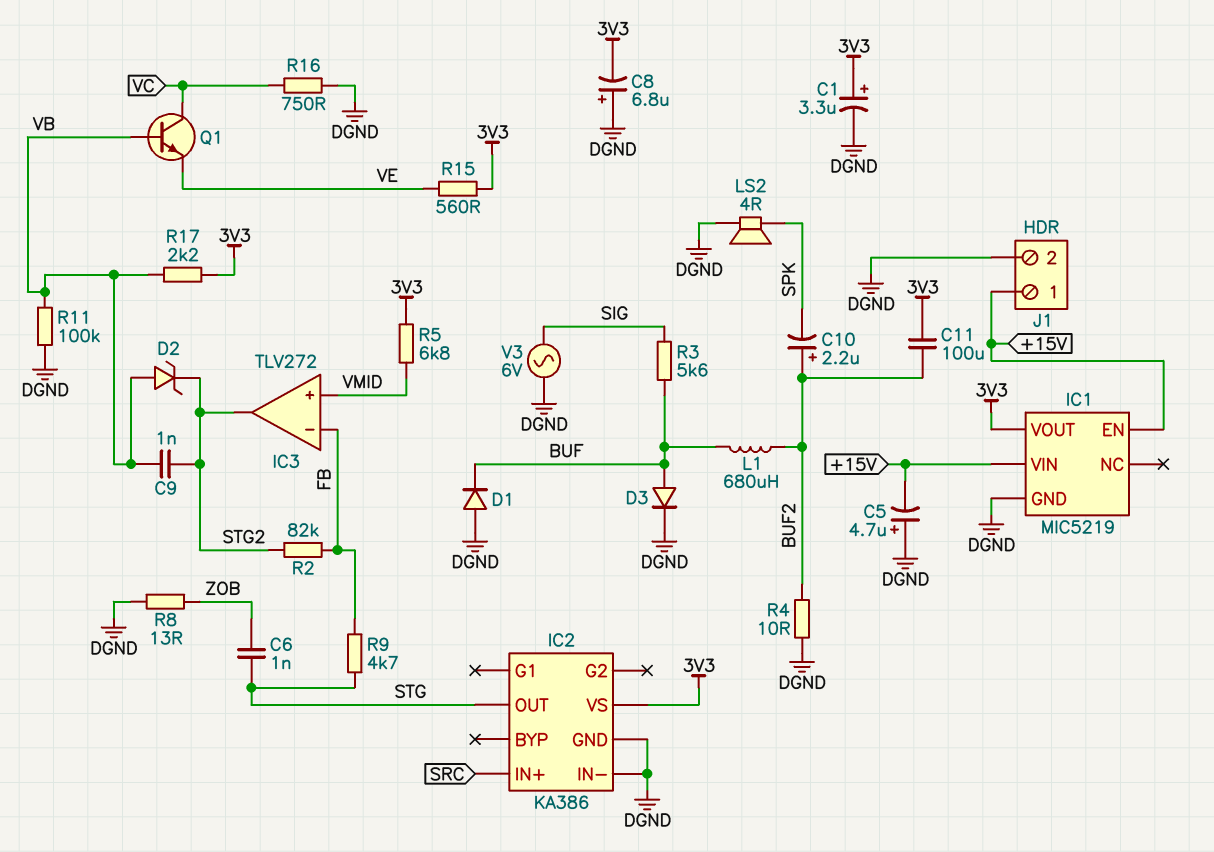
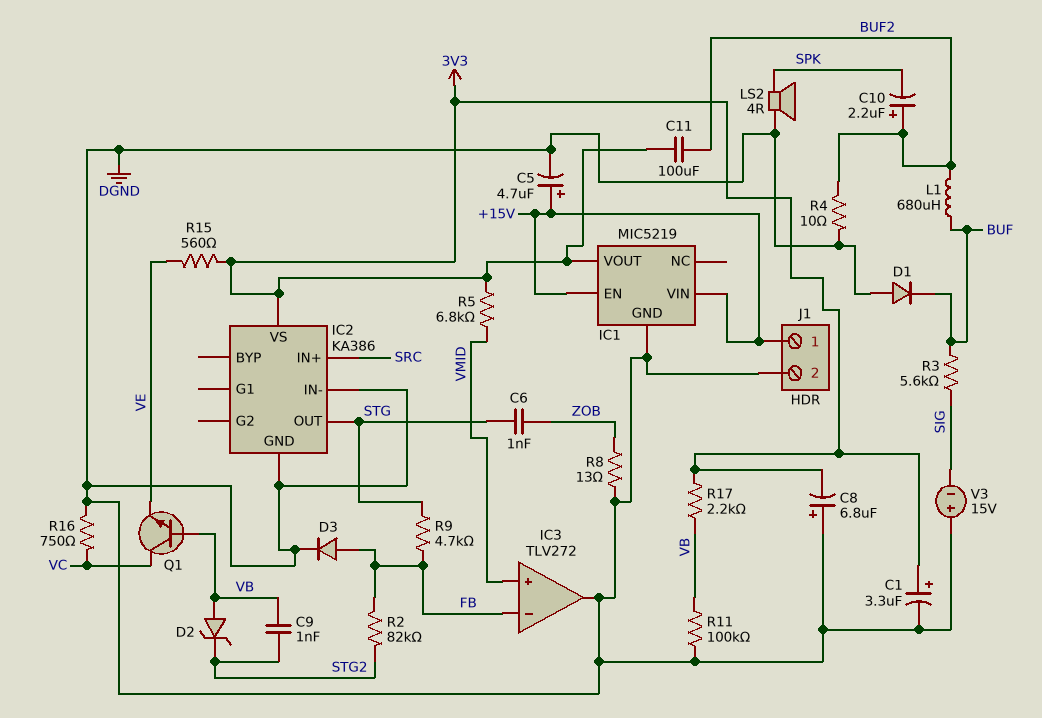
C5: 4.7uF (plus DGND, minus +15V) -> 4.7uF (plus +15V, minus DGND)
D3: diode (A BUF, K DGND) -> diode (A FB, K DGND)
IC3 pin out: STG2 -> DGND
V3: AC 6V (DGND, SIG) -> 15V (plus DGND, minus SIG)

